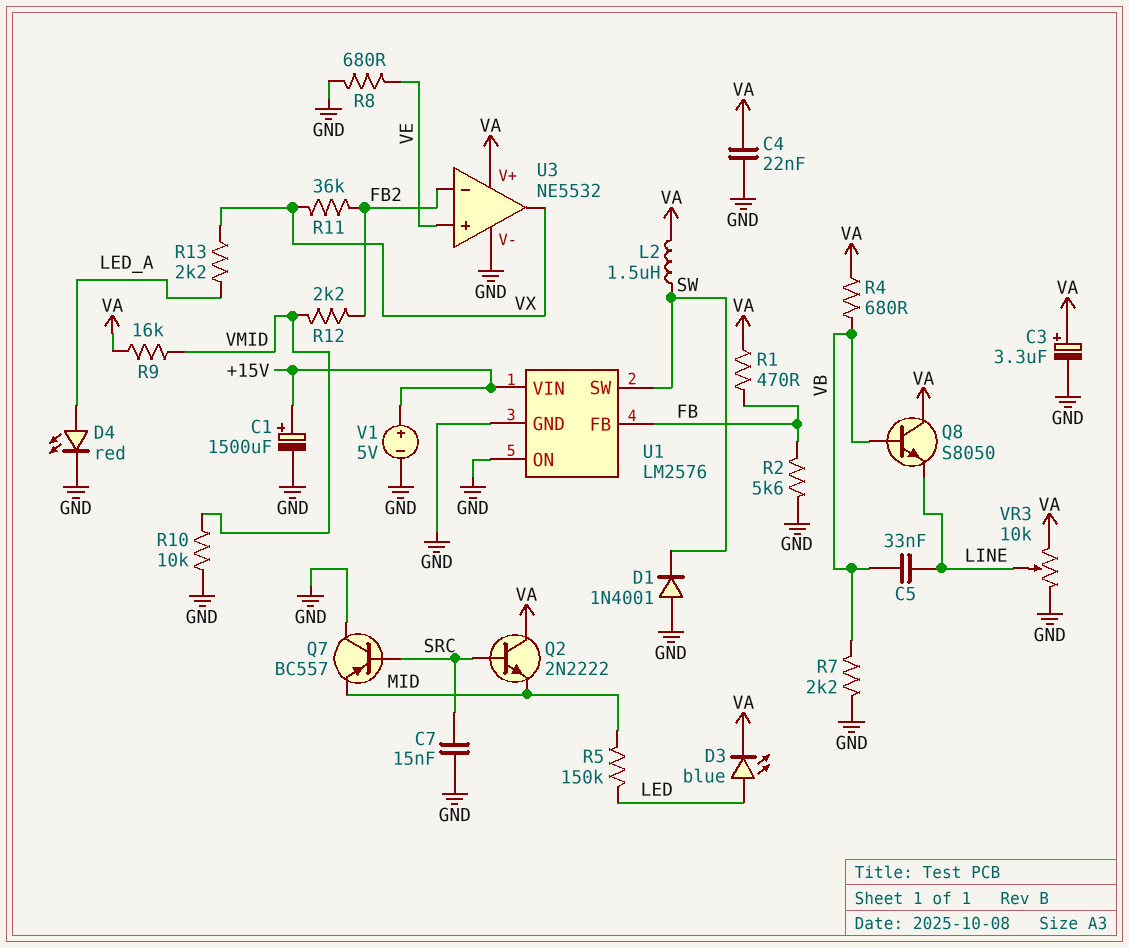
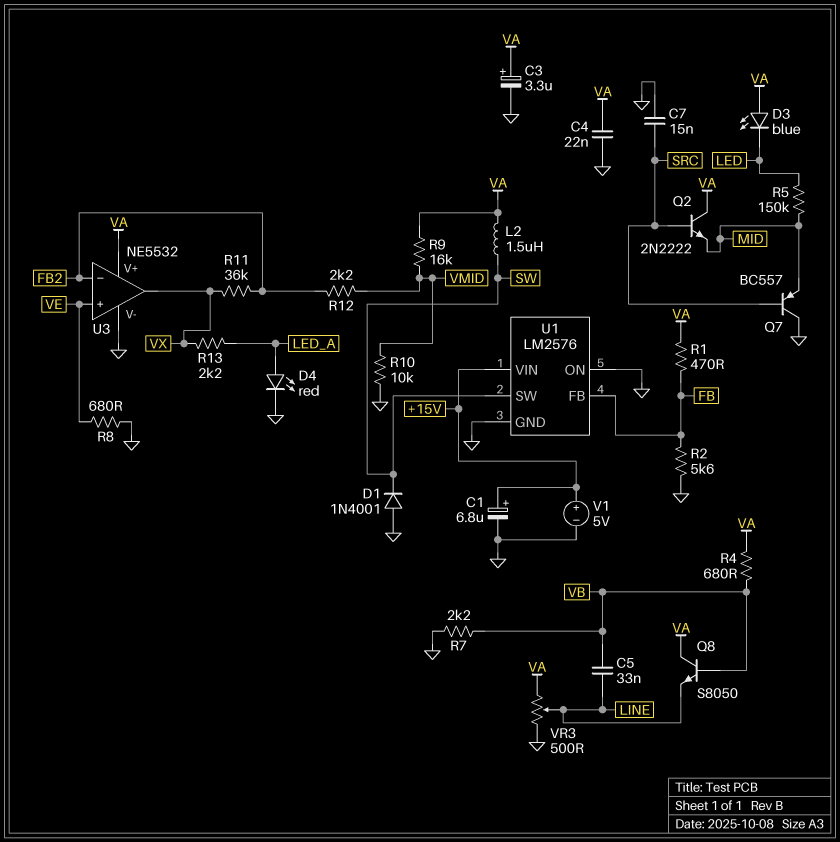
C1: 1500uF (plus +15V, minus GND) -> 6.8uF (plus +15V, minus GND)
D3: LED blue (A LED, K VA) -> LED blue (A VA, K LED)
VR3: 10k (GND, VA, wiper LINE) -> 500 (GND, VA, wiper LINE)

